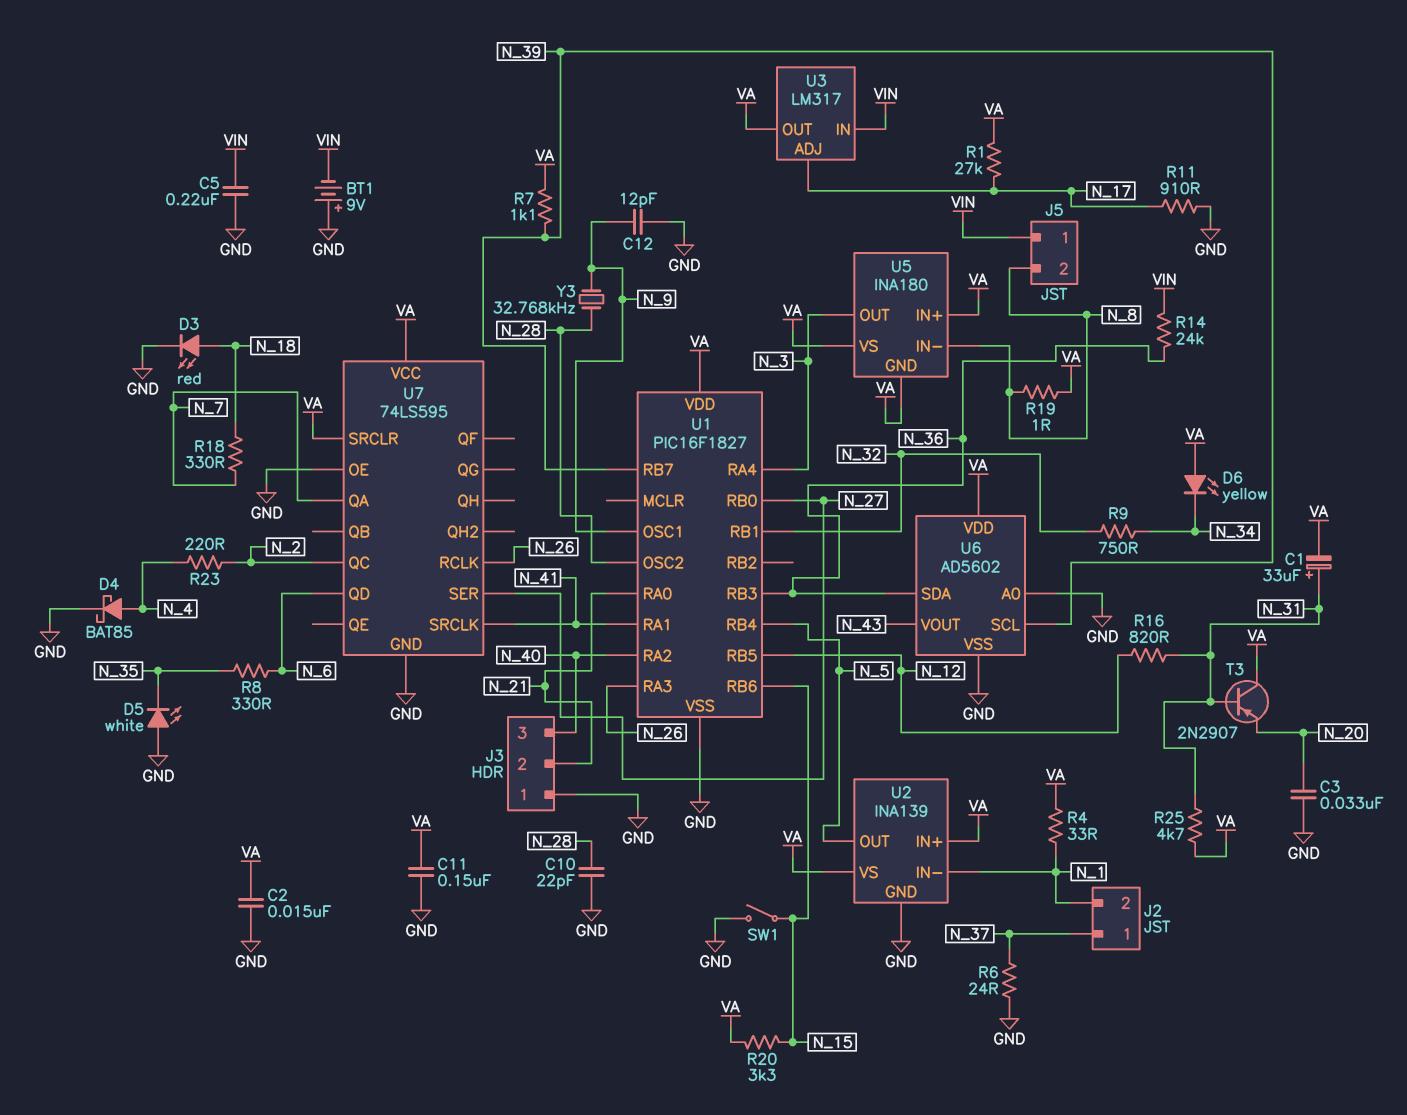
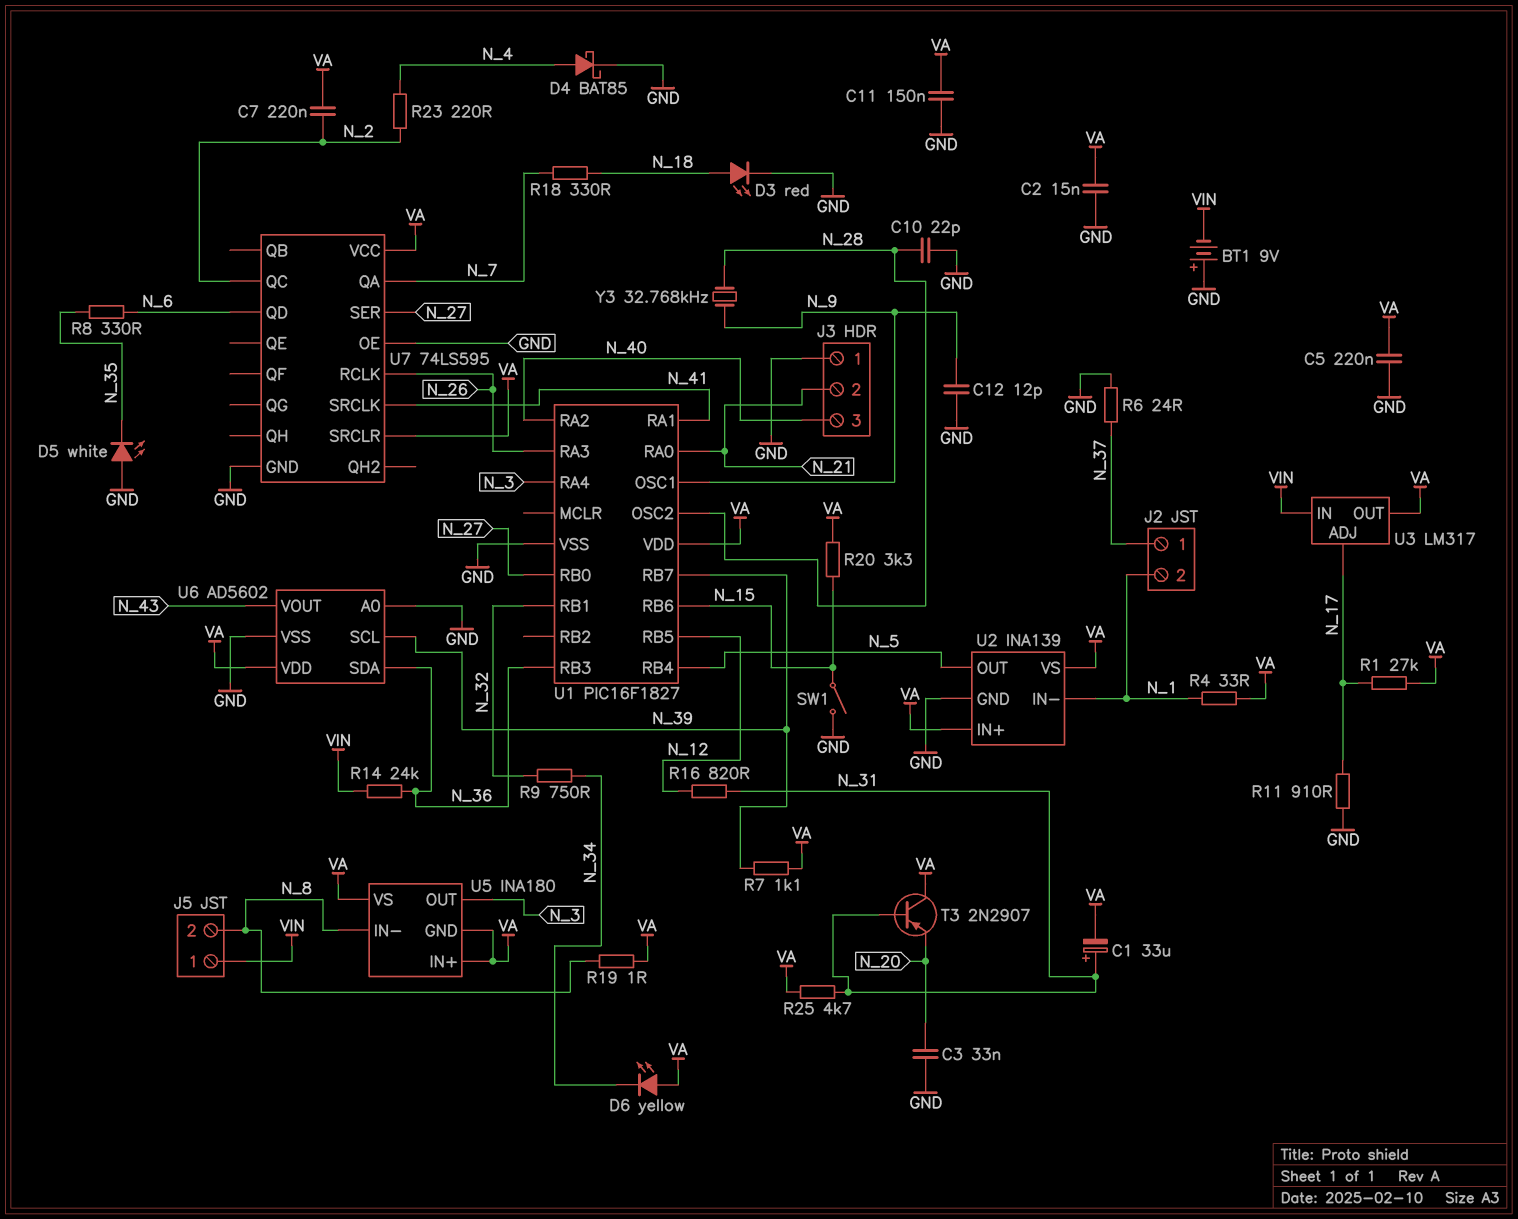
C5: 220nF (GND, VIN) -> 220nF (GND, VA)
C7: none -> 220nF (N_2, VA)

